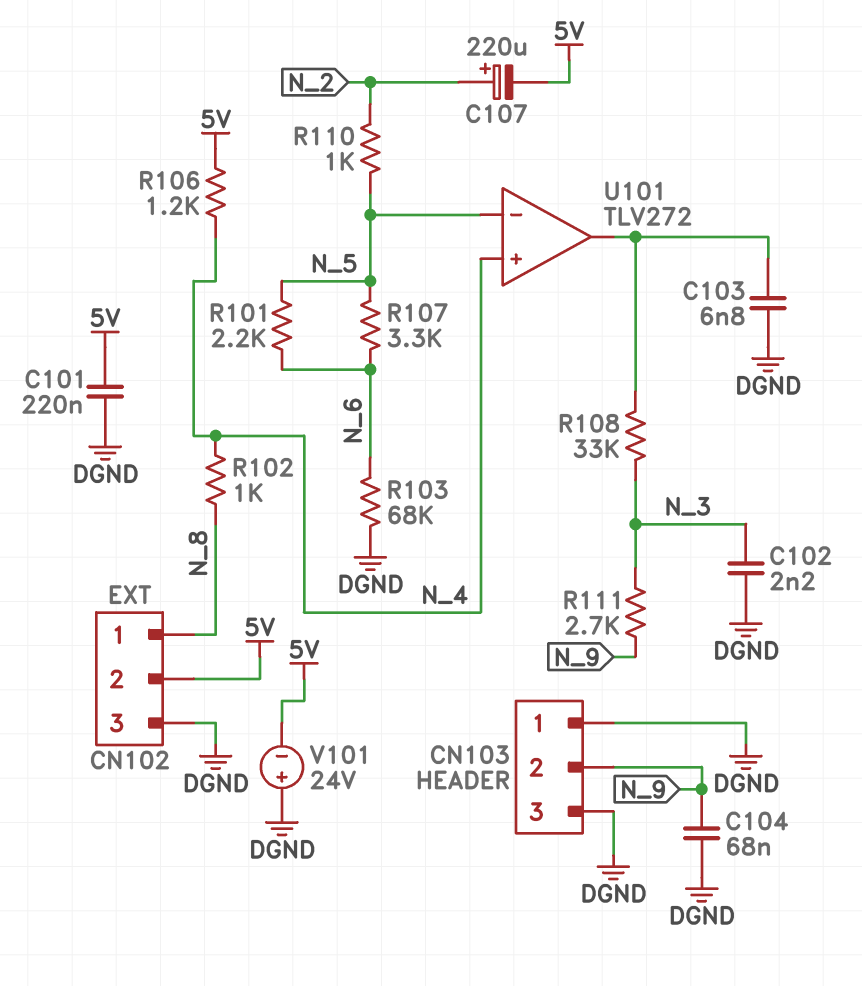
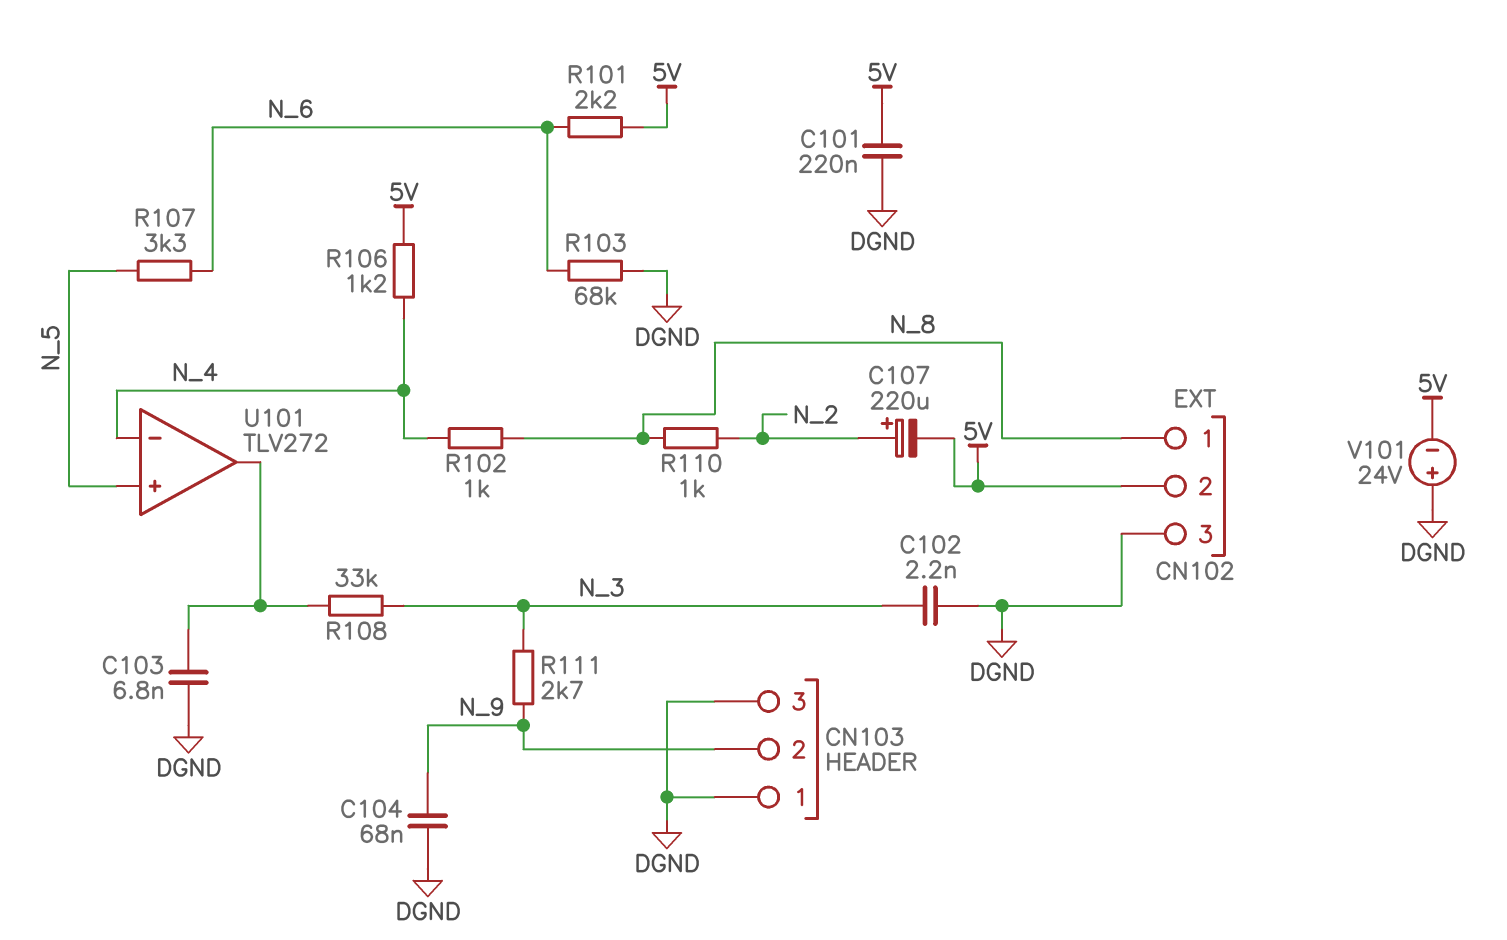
R101: 2.2k (N_5, N_6) -> 2.2k (5V, N_6)
R110: 1k (N_2, N_5) -> 1k (N_2, N_8)
U101 pin in+: N_4 -> N_5
U101 pin in-: N_5 -> N_4

